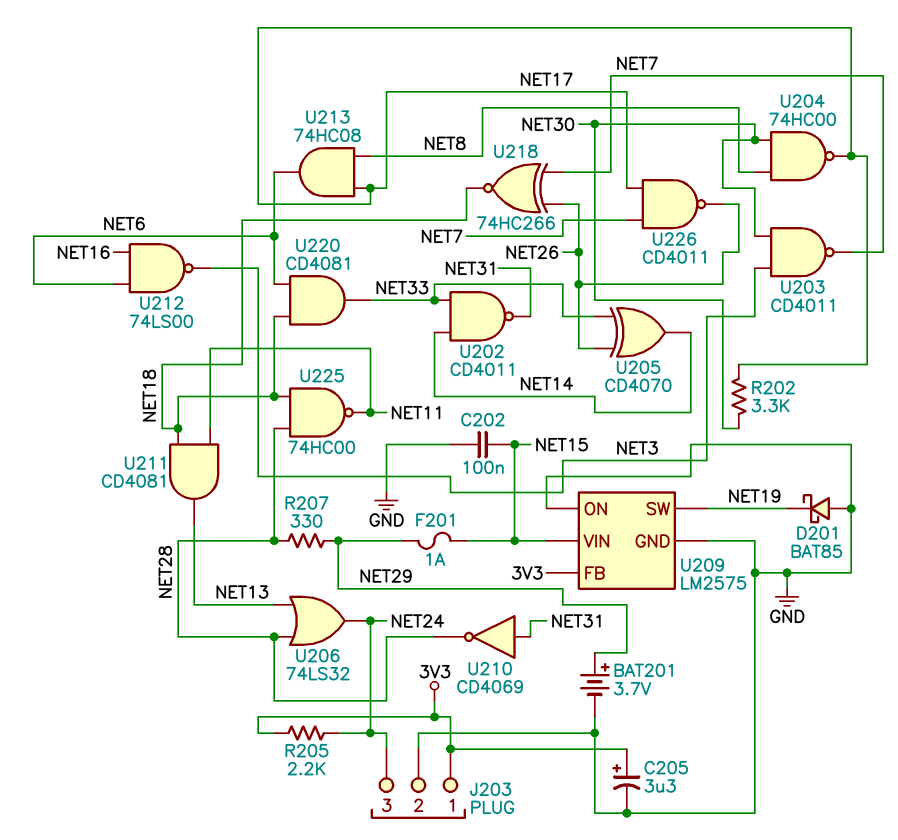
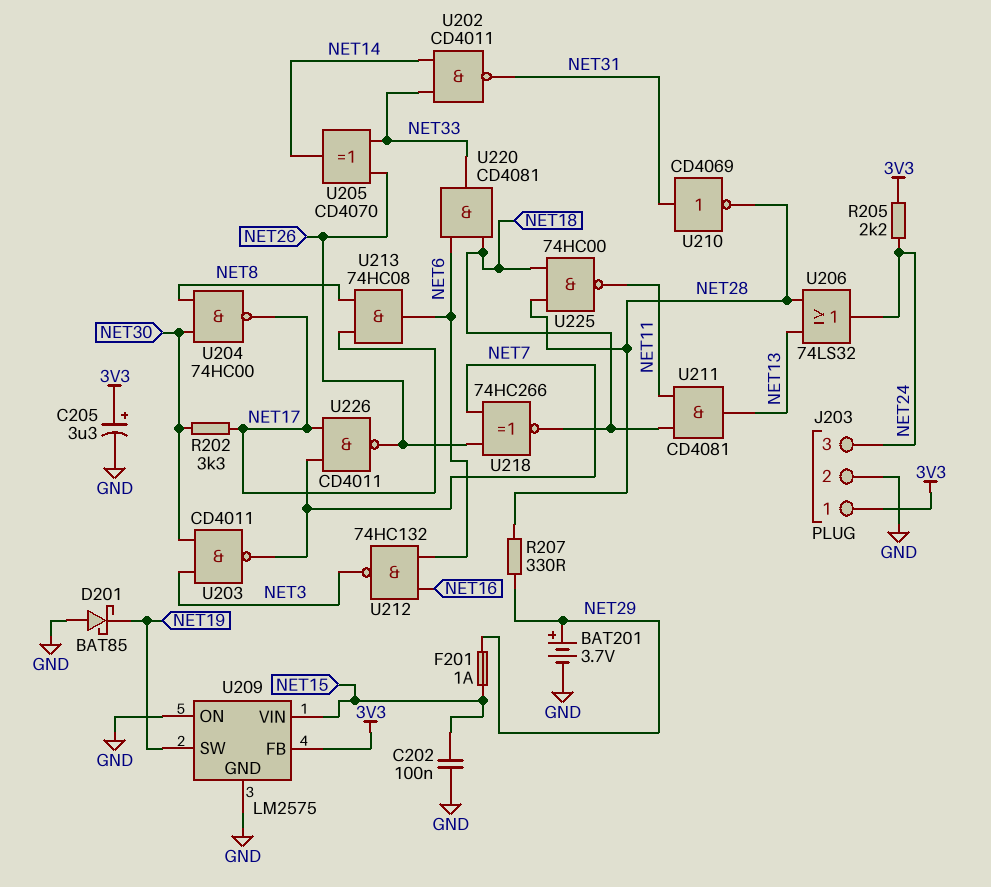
U212: NAND 74LS00 (in NET6, in NET16, out NET3) -> NAND 74HC132 (in NET6, in NET16, out NET3)

